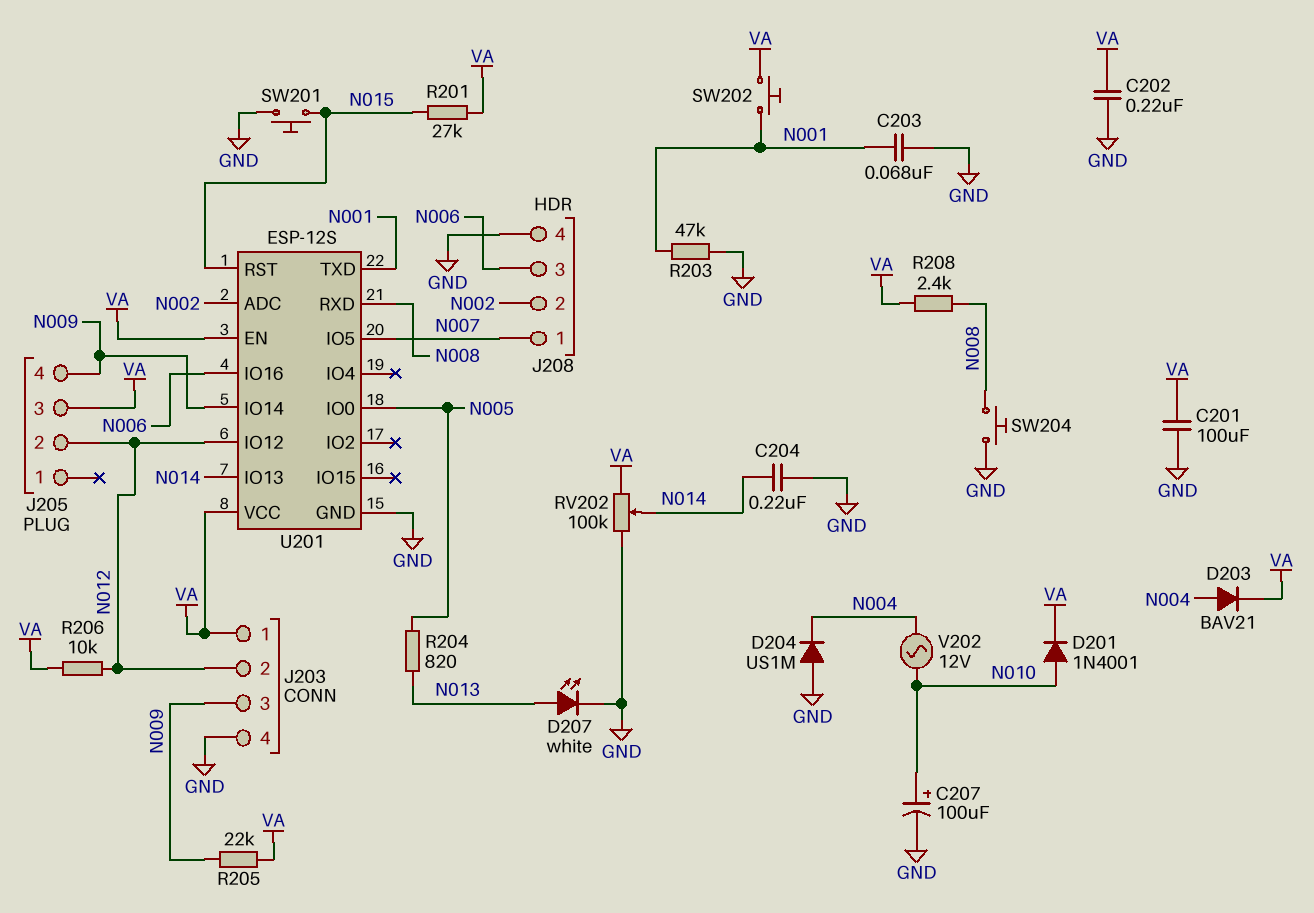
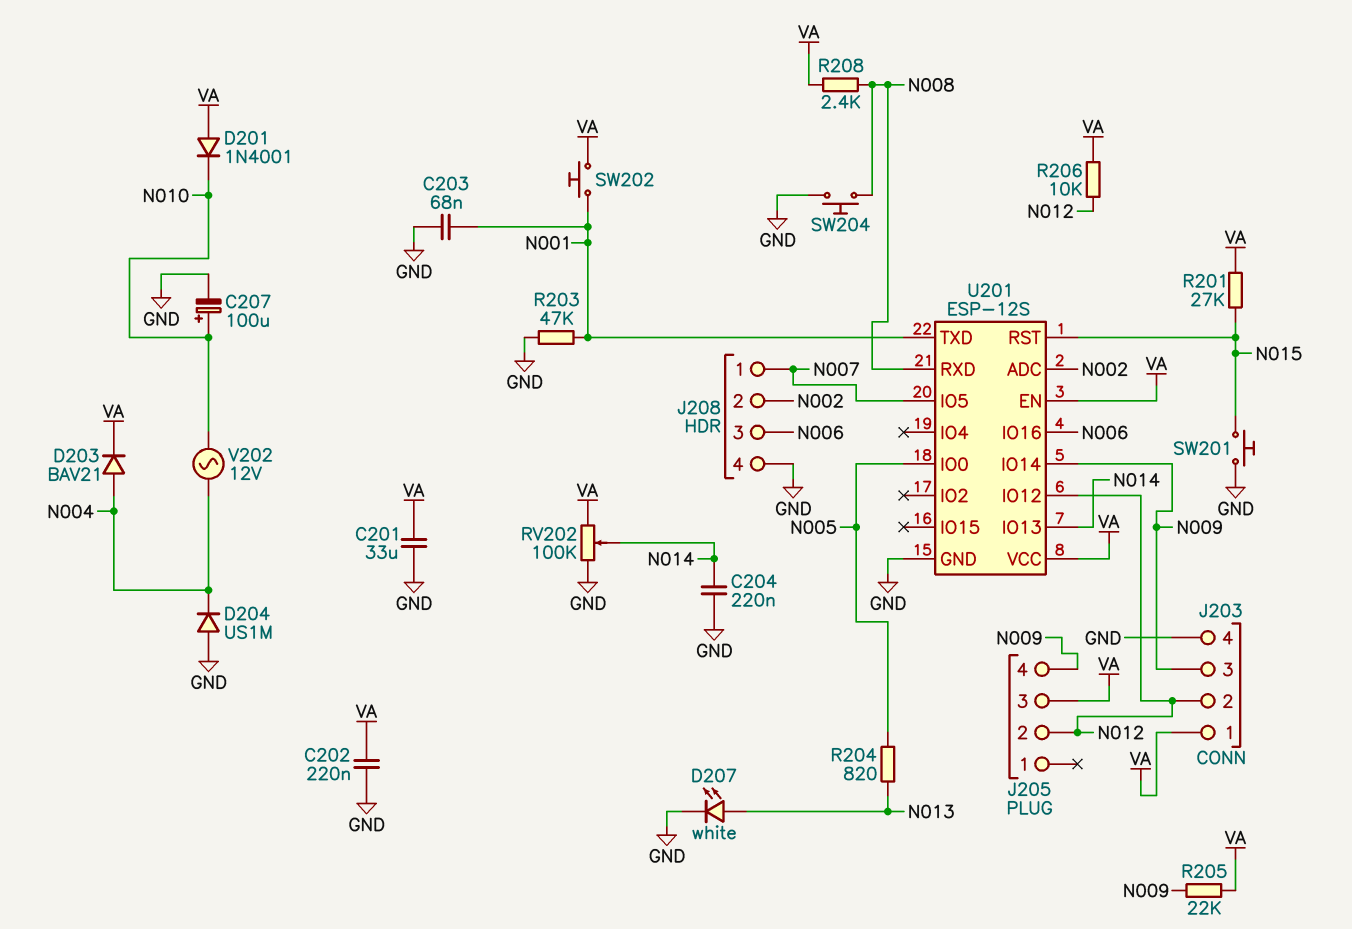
C201: 100uF (GND, VA) -> 33uF (GND, VA)
D201: diode 1N4001 (A N010, K VA) -> diode 1N4001 (A VA, K N010)

